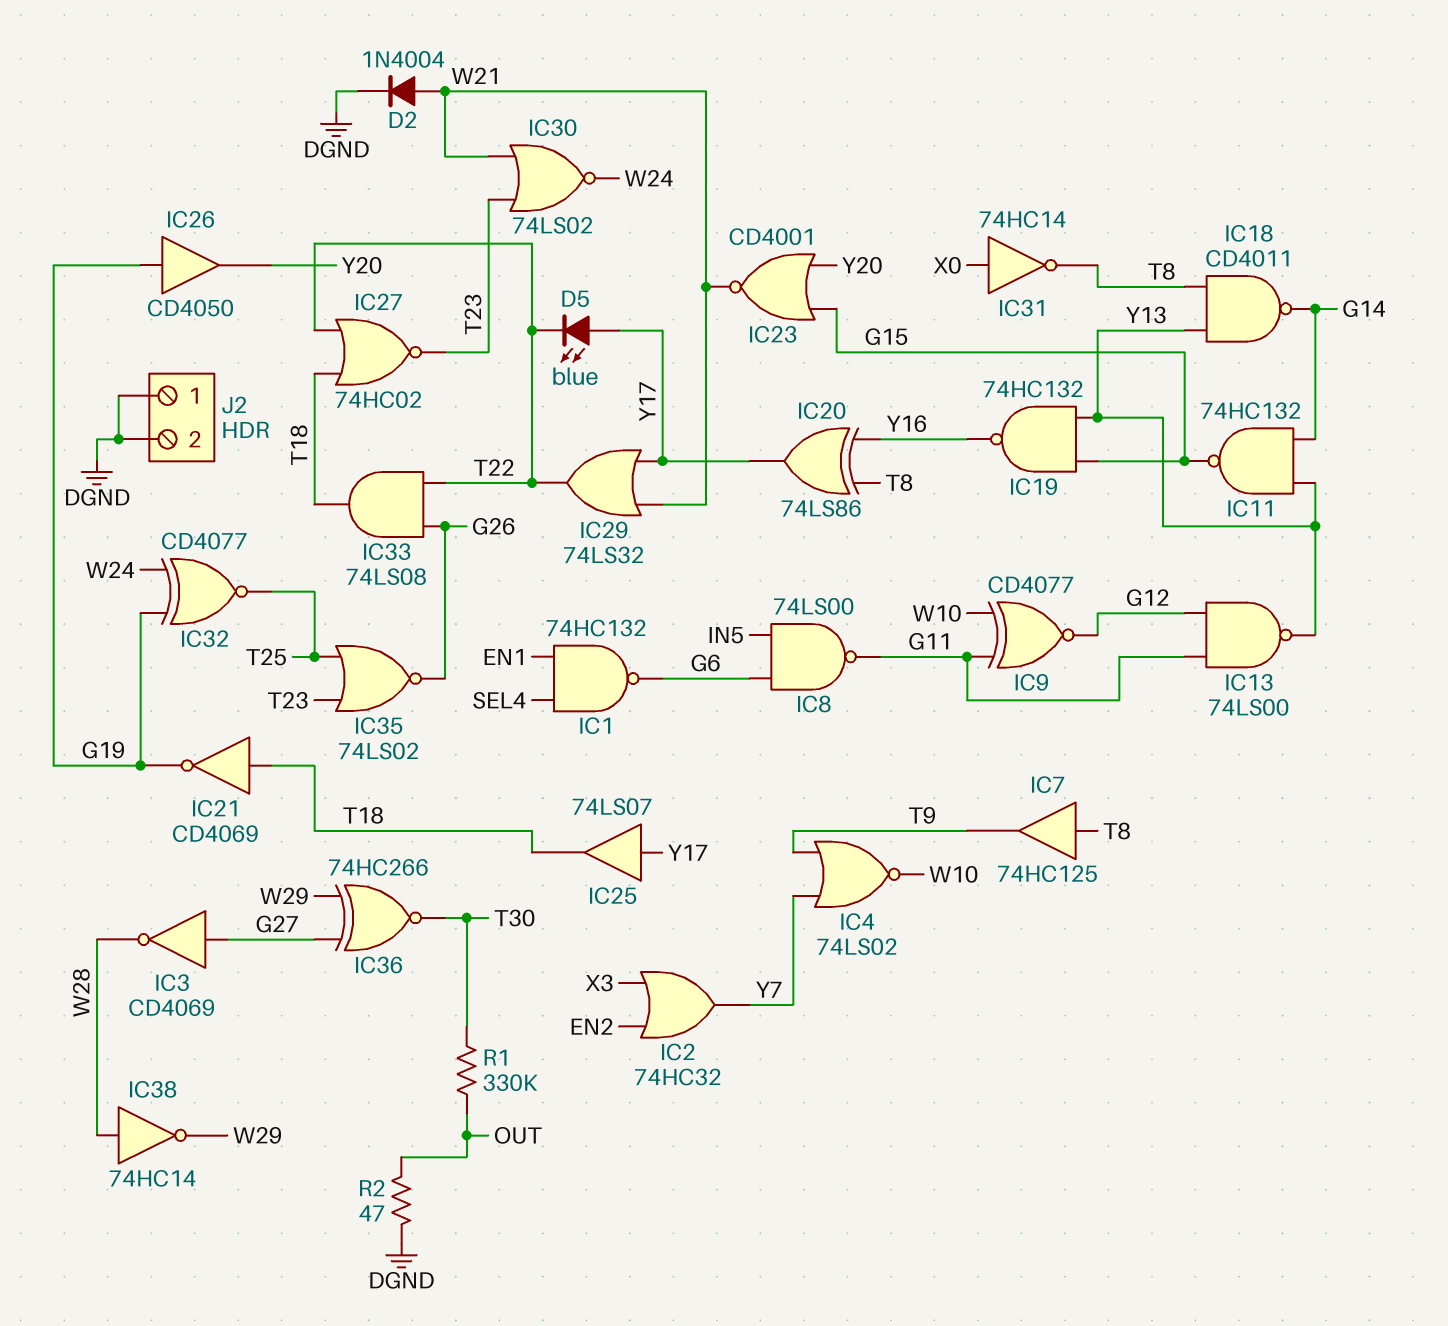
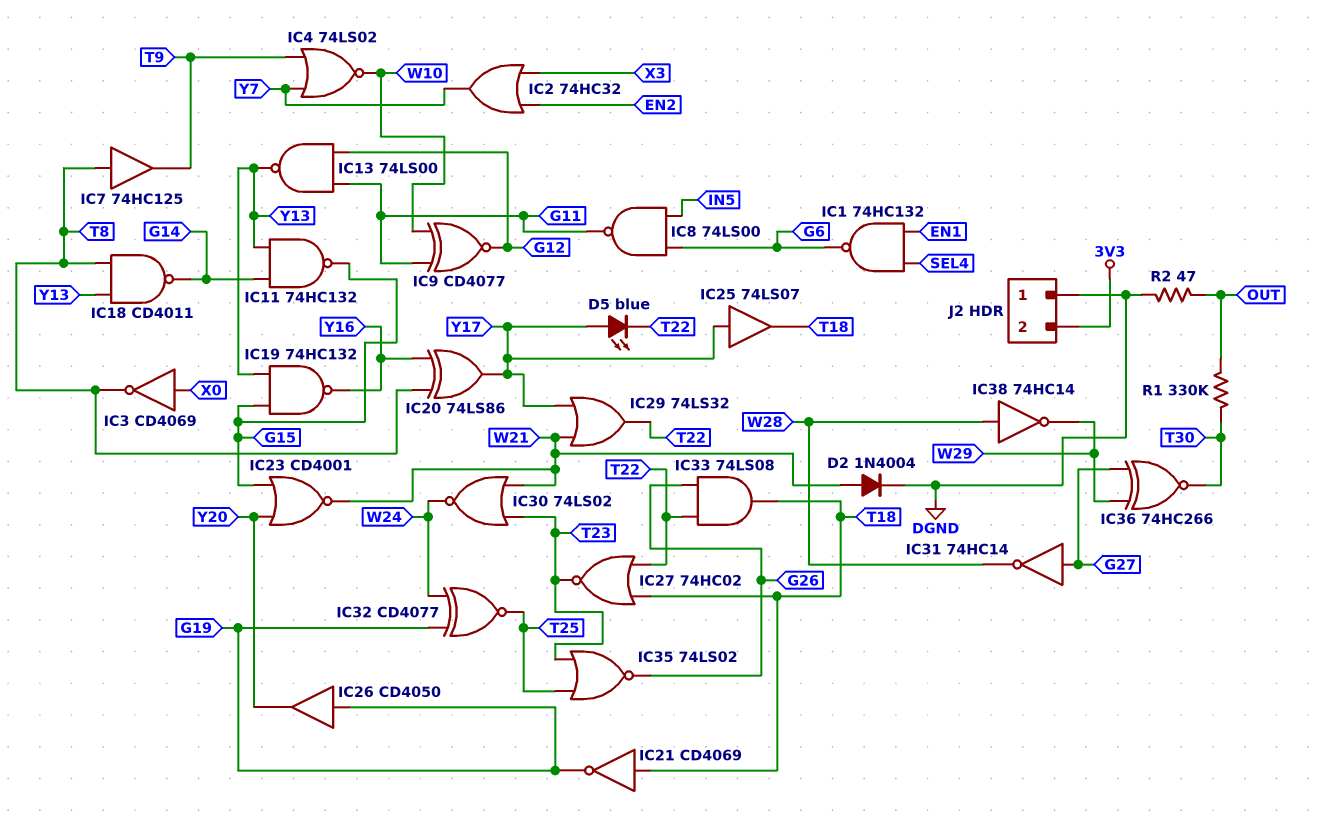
IC3: NOT CD4069 (in G27, out W28) -> NOT CD4069 (in X0, out T8)
IC31: NOT 74HC14 (in X0, out T8) -> NOT 74HC14 (in G27, out W28)
J2 pin 2: DGND -> 3V3

